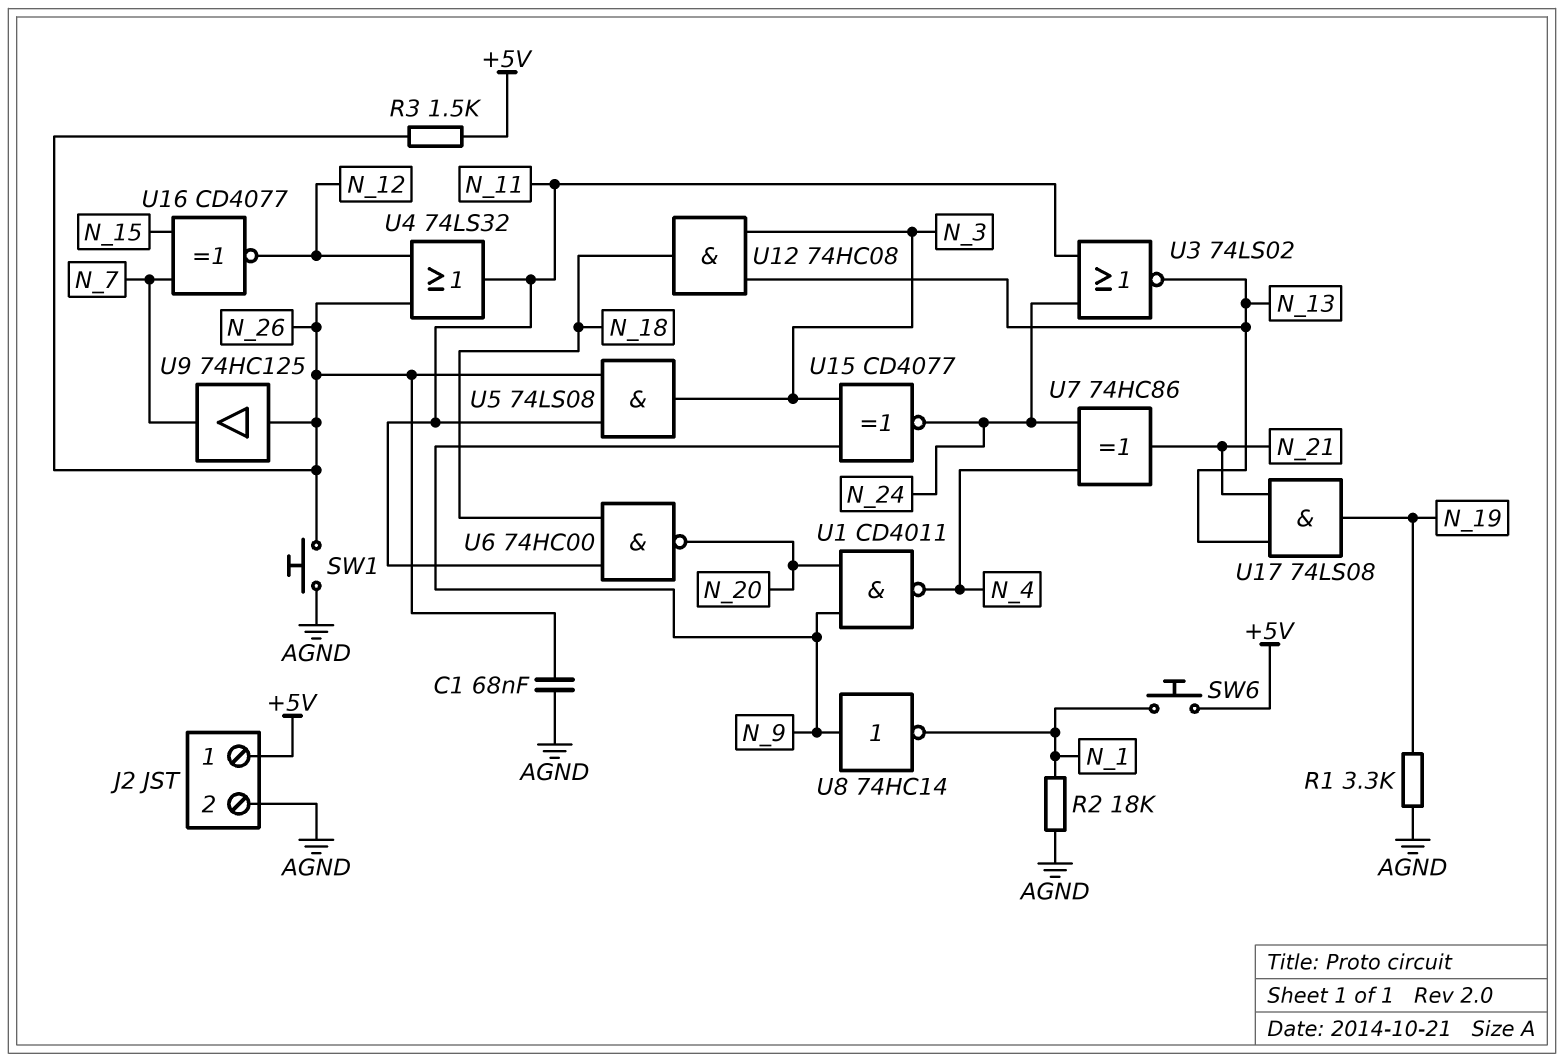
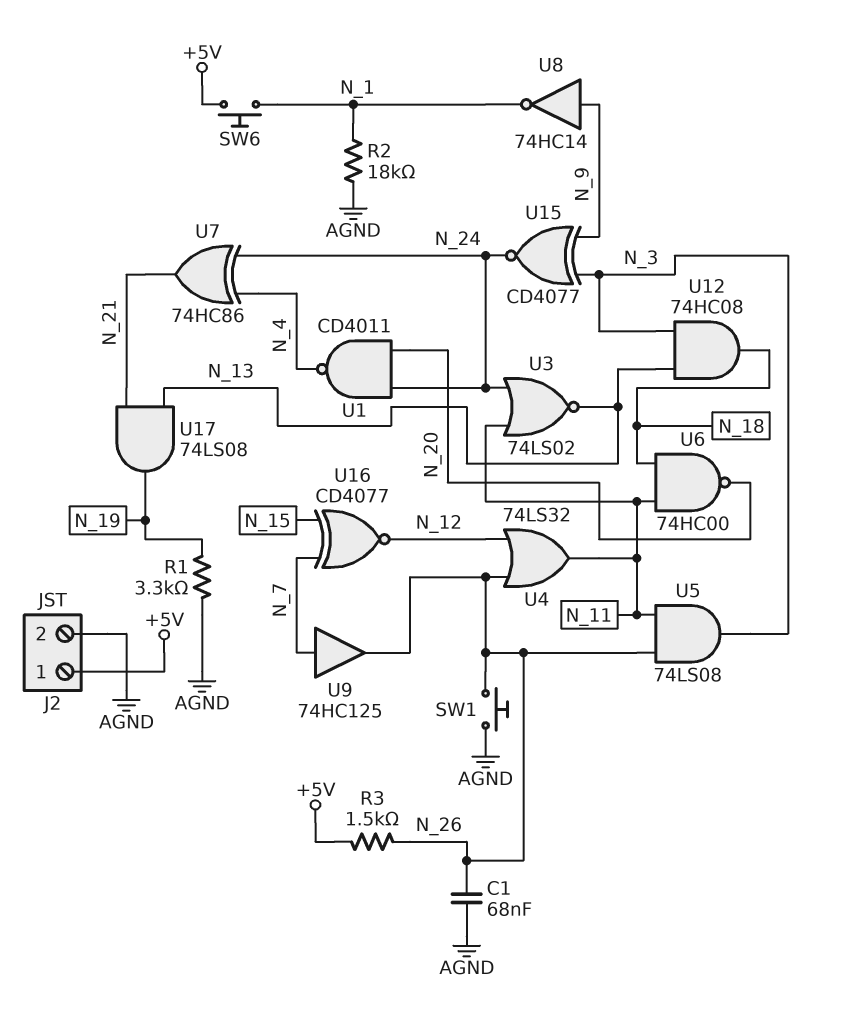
U1: NAND CD4011 (in N_9, in N_20, out N_4) -> NAND CD4011 (in N_20, in N_24, out N_4)
U9: buffer 74HC125 (in N_26, out N_7) -> buffer 74HC125 (in N_7, out N_26)

